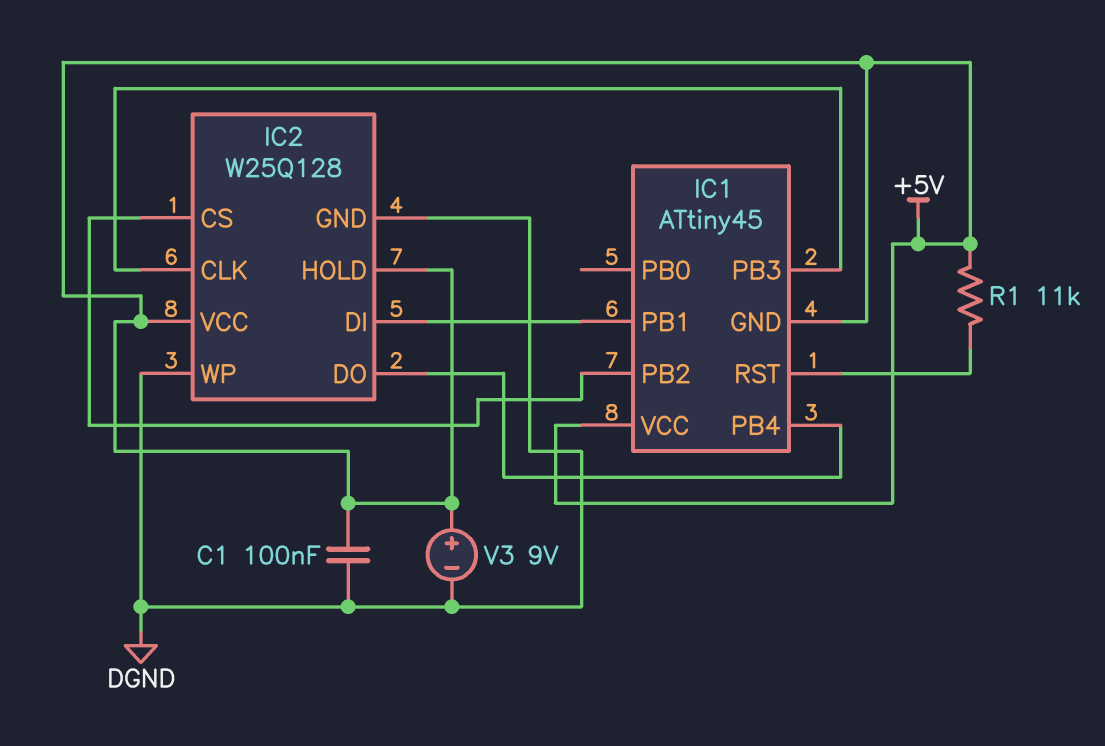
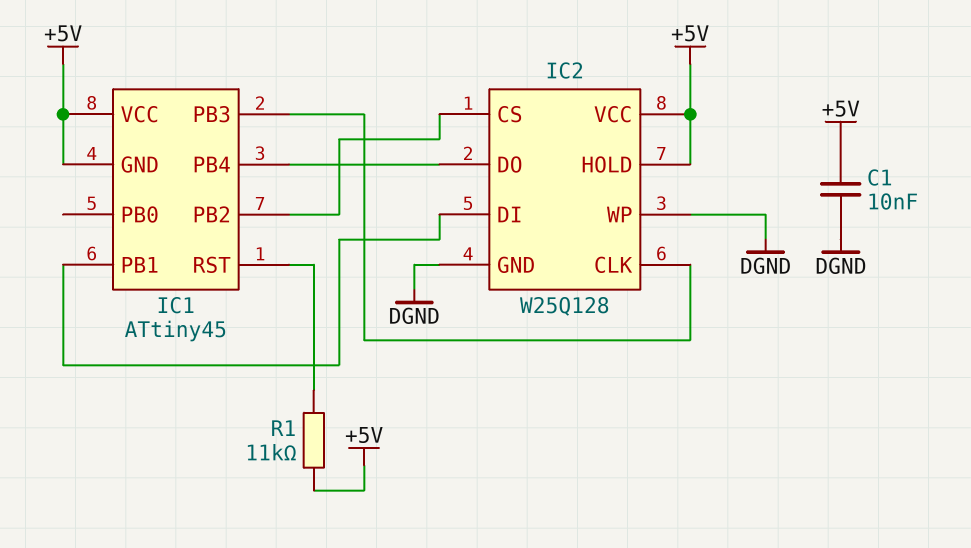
C1: 100nF (+5V, DGND) -> 10nF (+5V, DGND)
V3: 9V (plus +5V, minus DGND) -> none

